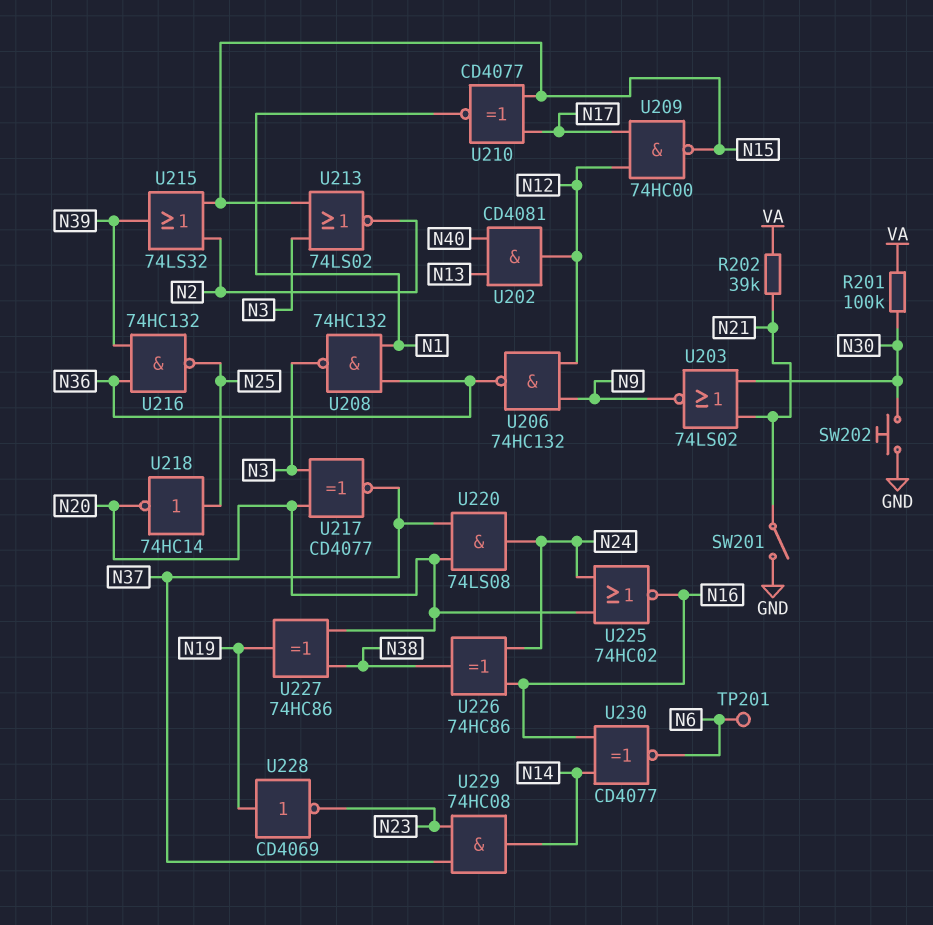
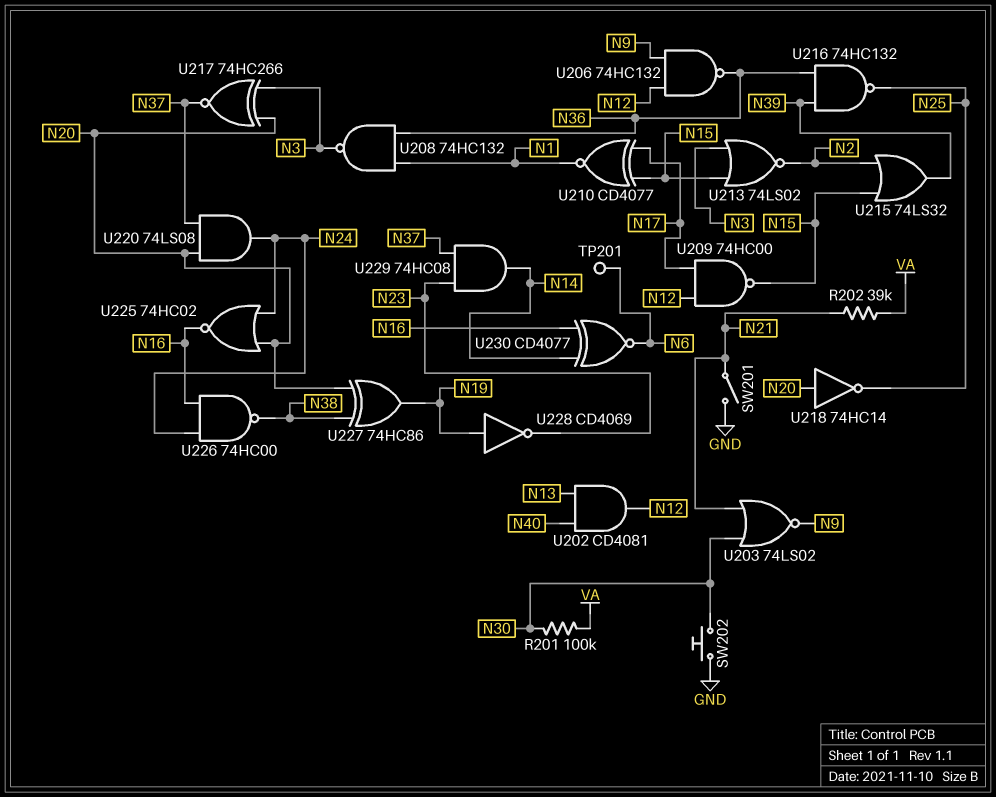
U217: XNOR CD4077 (in N3, in N20, out N37) -> XNOR 74HC266 (in N3, in N20, out N37)
U218: NOT 74HC14 (in N25, out N20) -> NOT 74HC14 (in N20, out N25)
U226: XOR 74HC86 (in N16, in N24, out N38) -> NAND 74HC00 (in N16, in N24, out N38)

